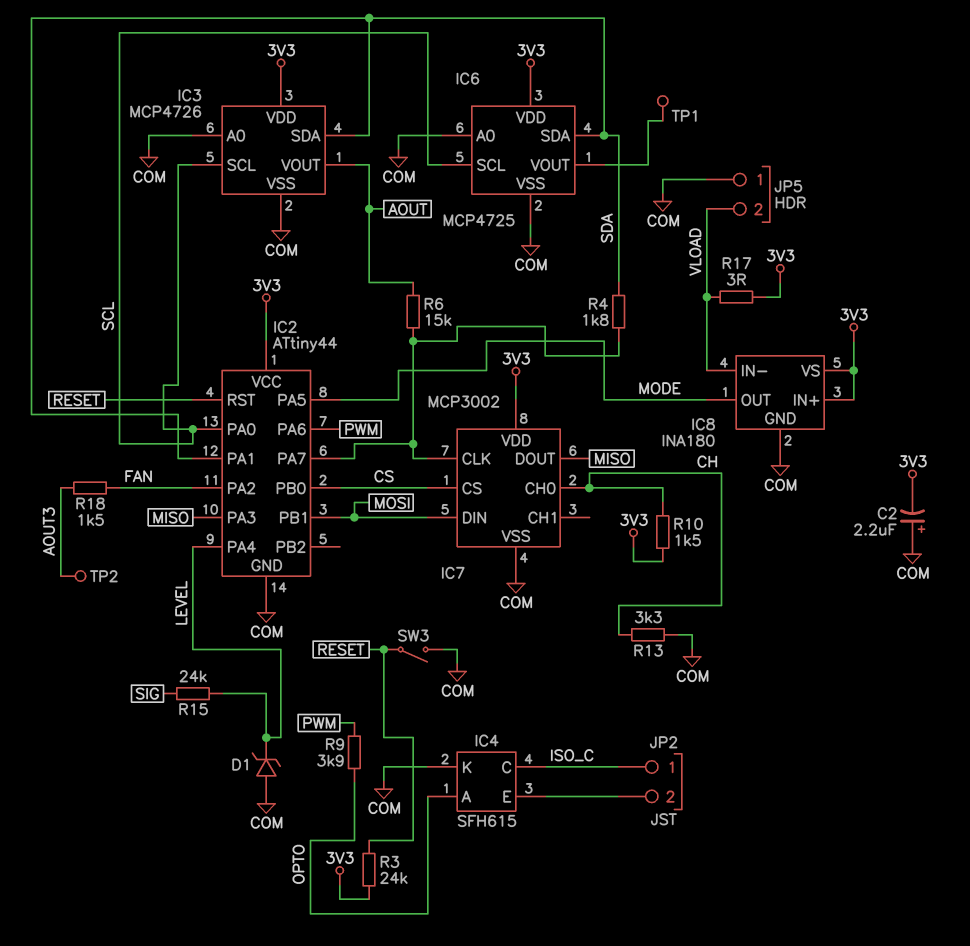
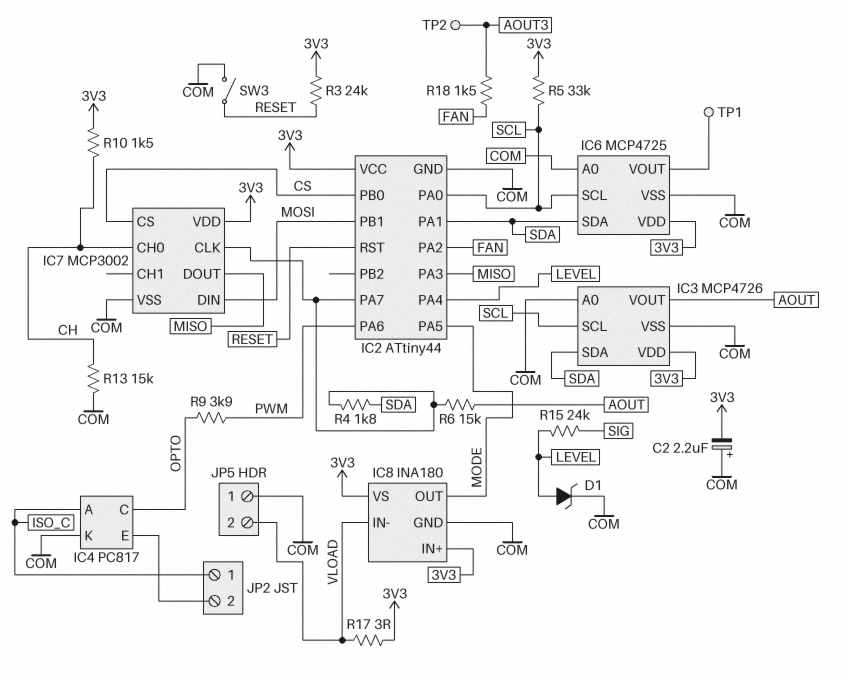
D1: zener (A COM, K LEVEL) -> zener (A LEVEL, K COM)
IC4: SFH615 -> PC817
IC4 pin A: OPTO -> ISO_C
IC4 pin C: ISO_C -> OPTO
R5: none -> 33k (3V3, SCL)
R13: 3.3k (CH, COM) -> 15k (CH, COM)

